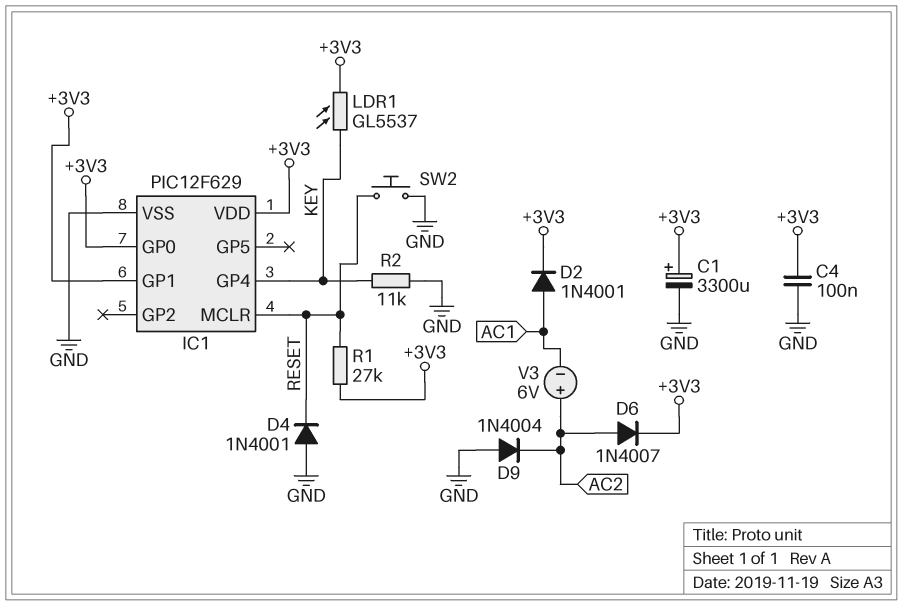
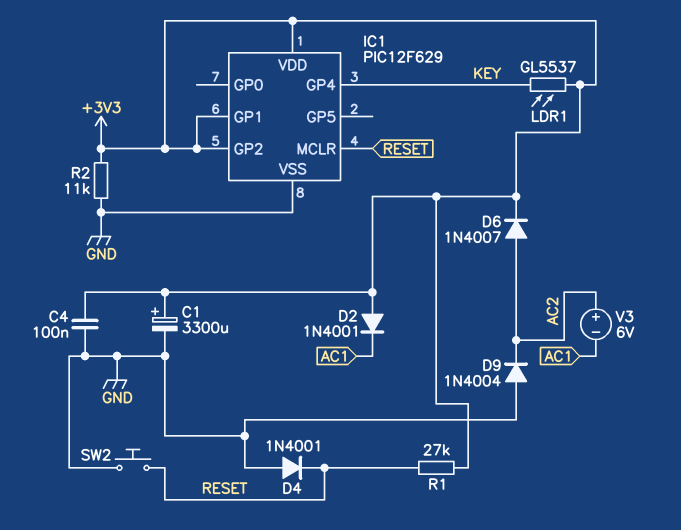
D2: diode 1N4001 (A AC1, K +3V3) -> diode 1N4001 (A +3V3, K AC1)
IC1 pin GP0: +3V3 -> none
IC1 pin GP2: none -> +3V3
R2: 11k (GND, KEY) -> 11k (+3V3, GND)

